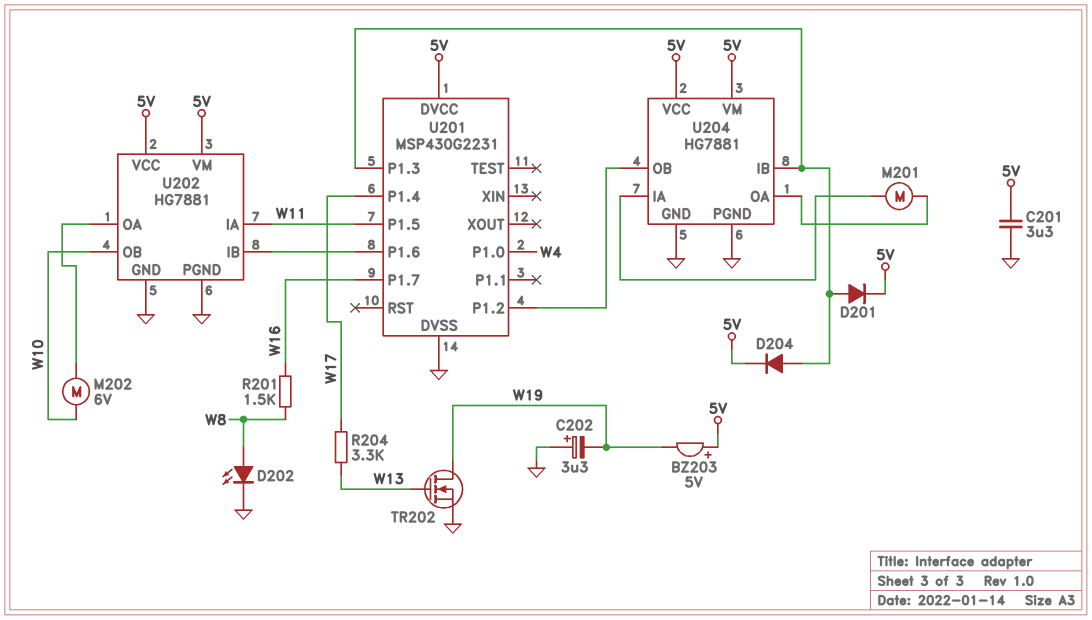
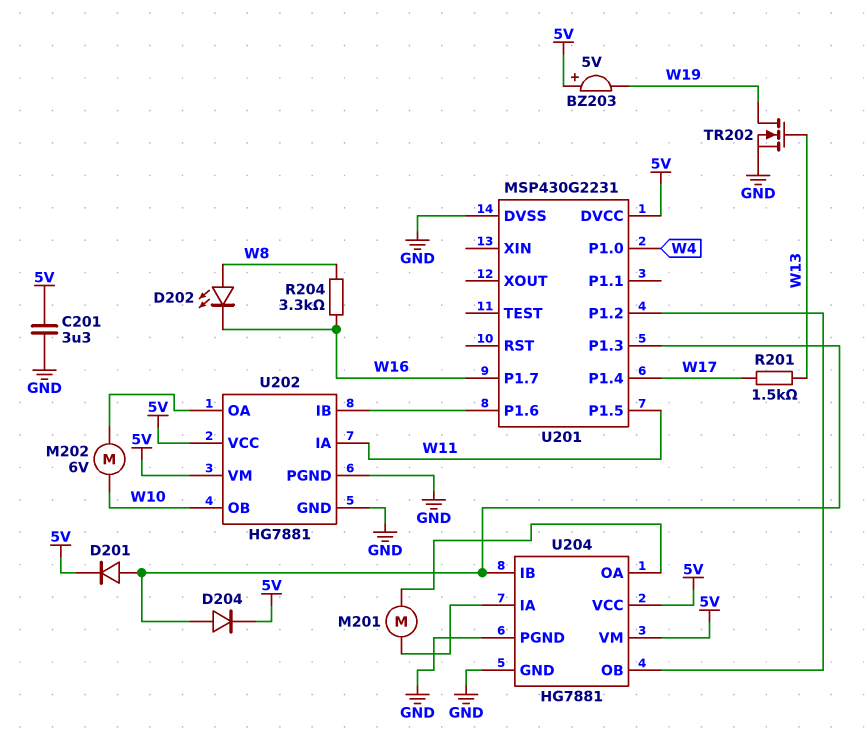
C202: 3.3uF (plus GND, minus W19) -> none
D202: LED (A W8, K GND) -> LED (A W8, K W16)
R201: 1.5k (W8, W16) -> 1.5k (W13, W17)
R204: 3.3k (W13, W17) -> 3.3k (W8, W16)

